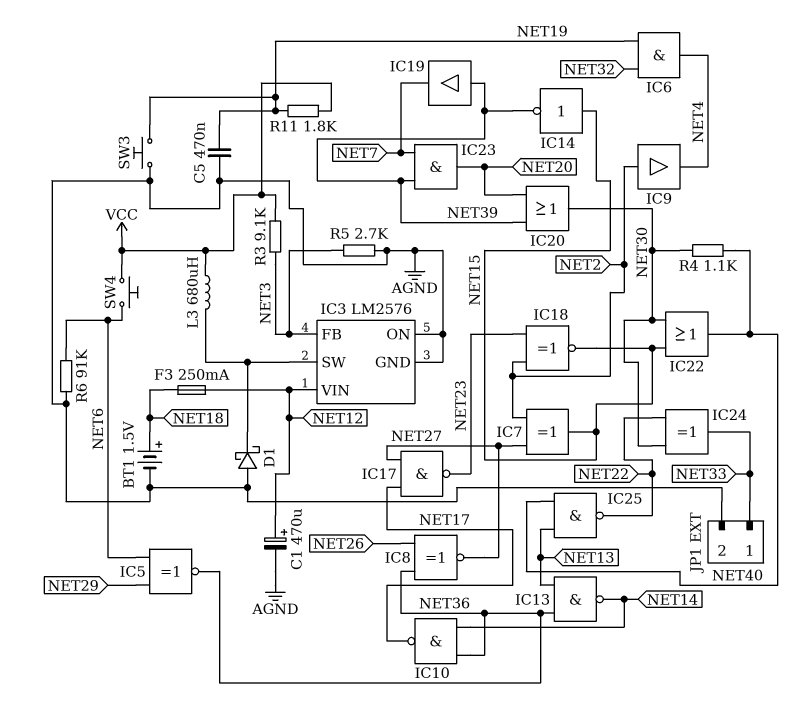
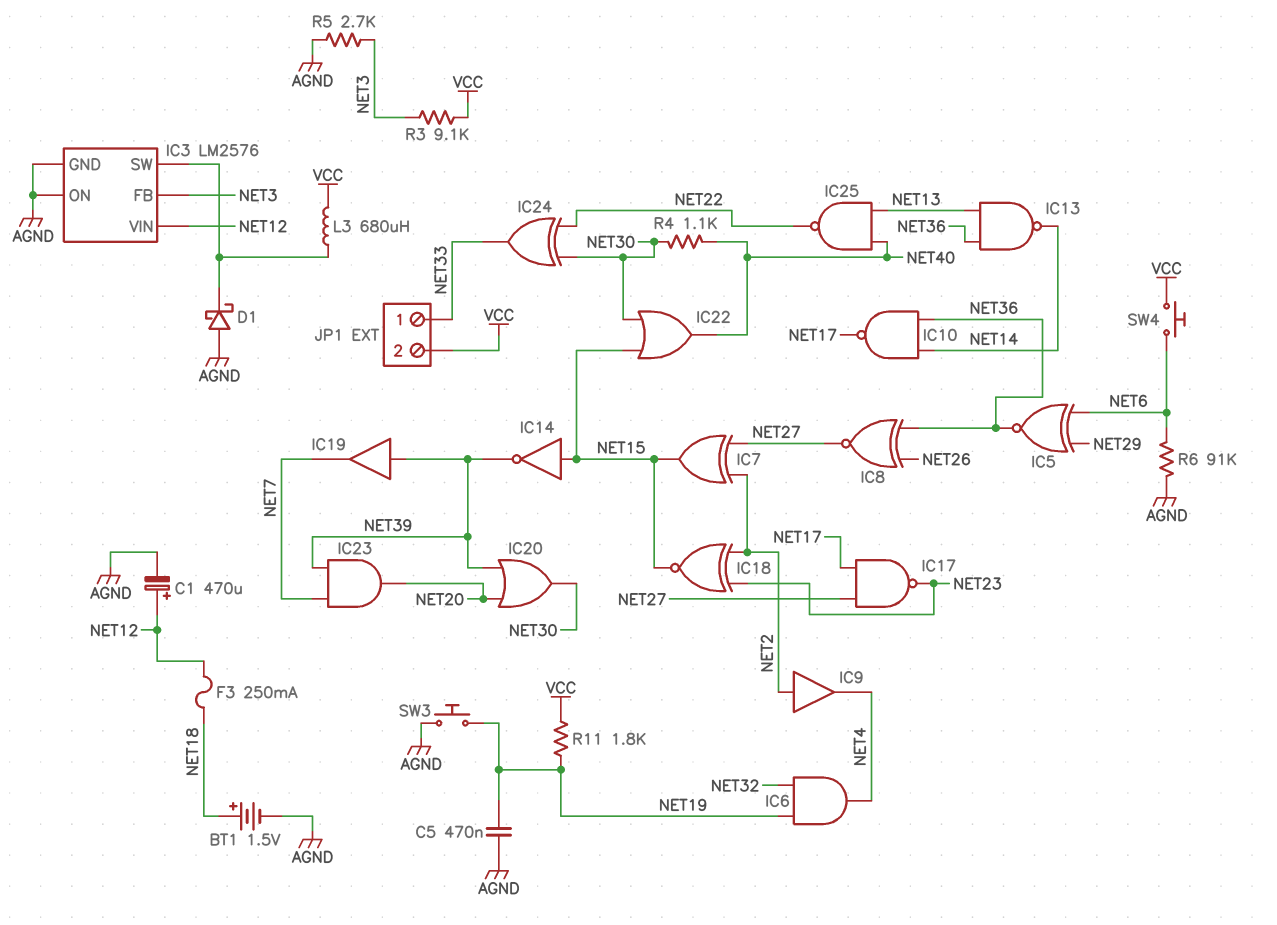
JP1 pin 2: AGND -> VCC

